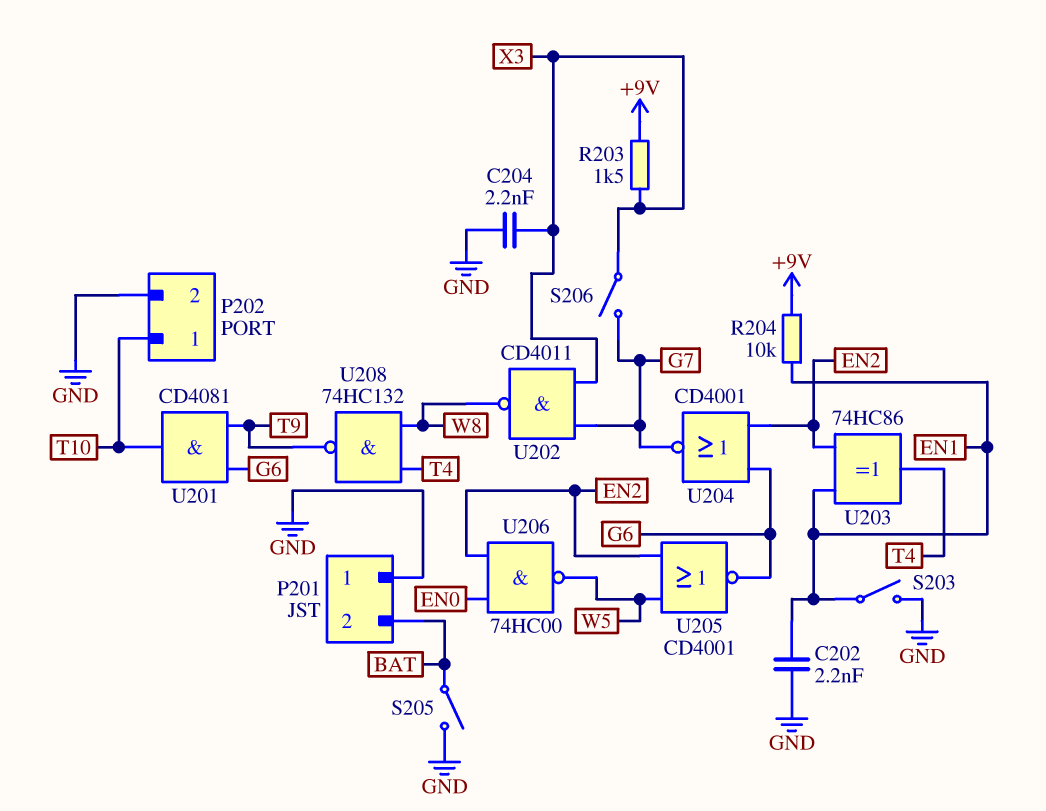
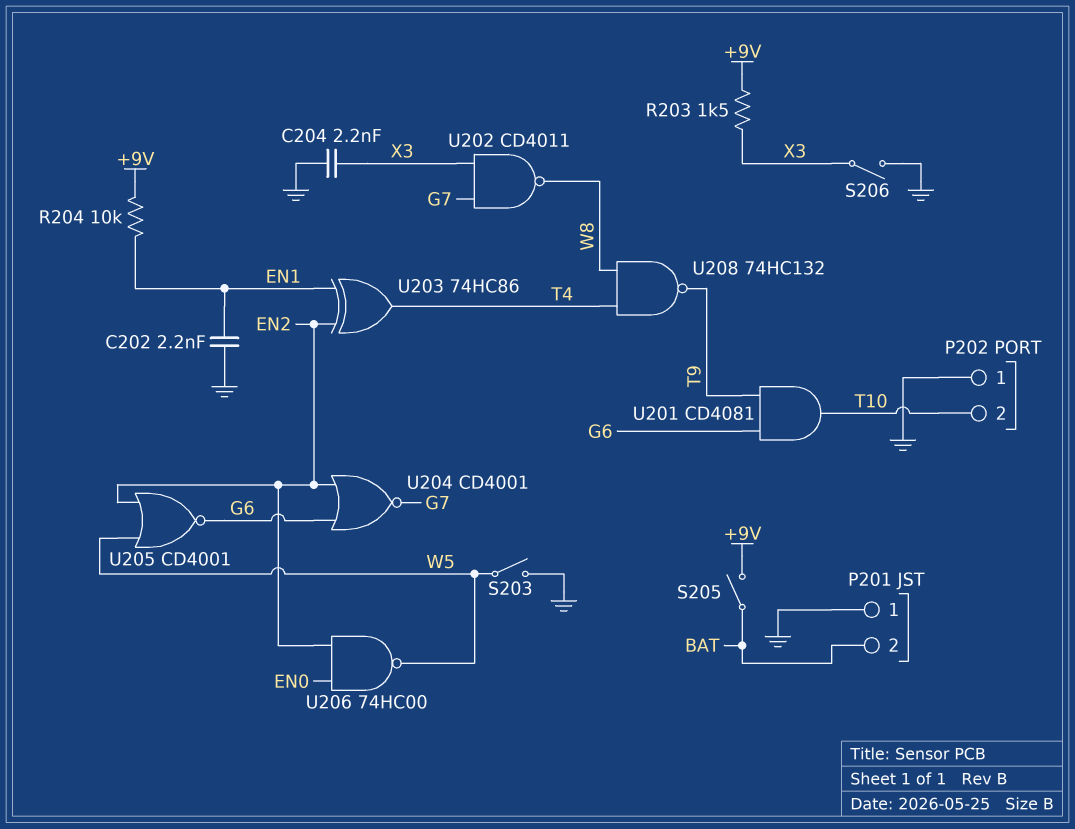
P202 pin 1: T10 -> GND
P202 pin 2: GND -> T10
S203: switch (EN1, GND) -> switch (GND, W5)
S205: switch (BAT, GND) -> switch (+9V, BAT)
S206: switch (G7, X3) -> switch (GND, X3)

